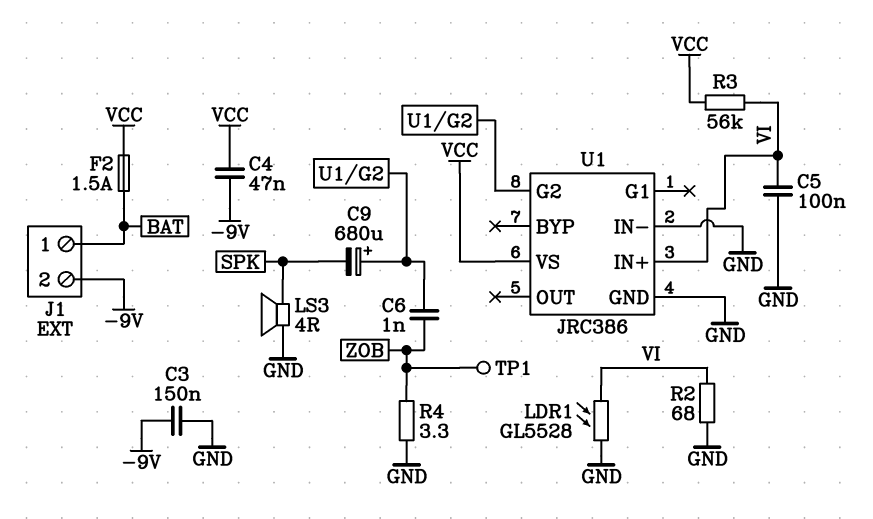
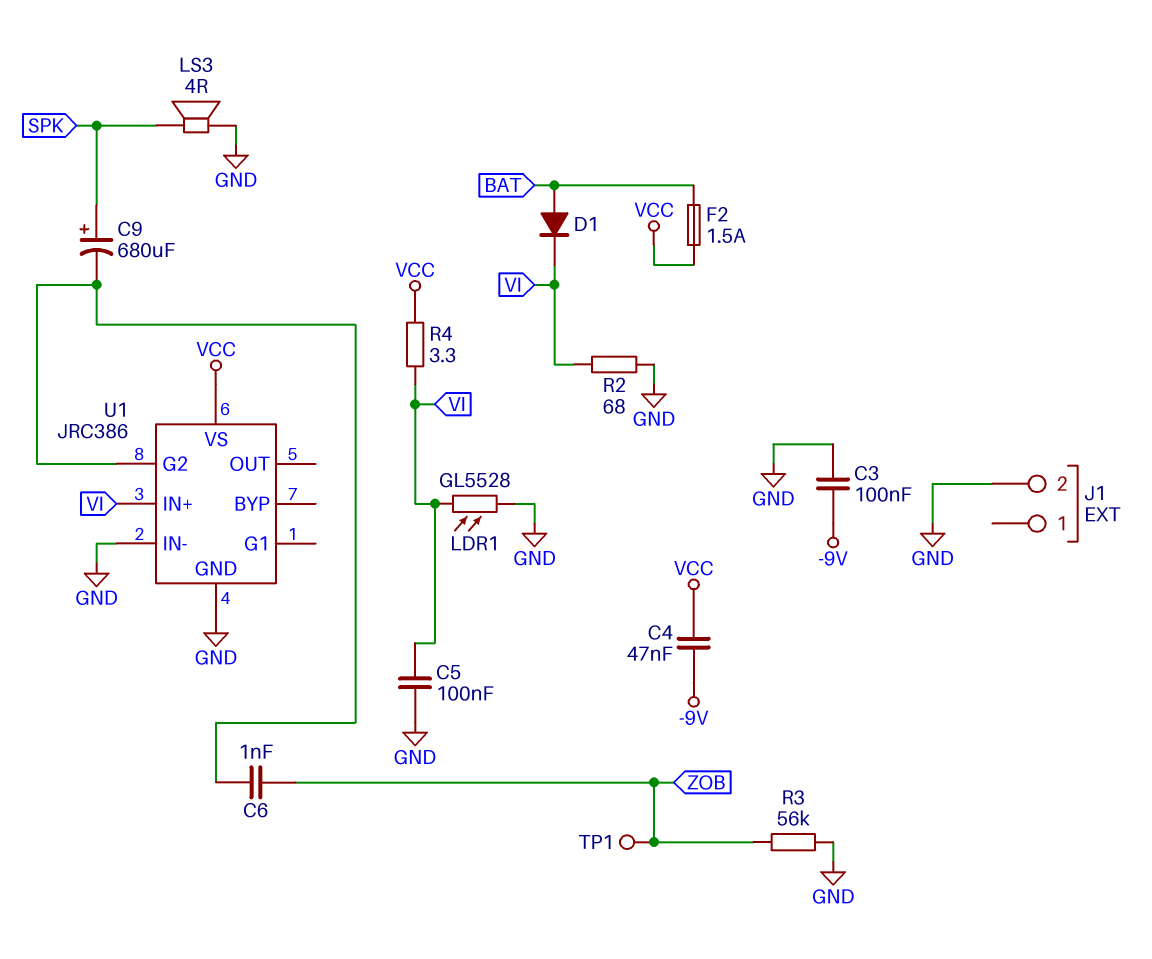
C3: 150nF (-9V, GND) -> 100nF (-9V, GND)
C9: 680uF (plus U1/G2, minus SPK) -> 680uF (plus SPK, minus U1/G2)
D1: none -> diode (A BAT, K VI)
J1 pin 1: BAT -> none
J1 pin 2: -9V -> GND
R3: 56k (VCC, VI) -> 56k (GND, ZOB)
R4: 3.3 (GND, ZOB) -> 3.3 (VCC, VI)

